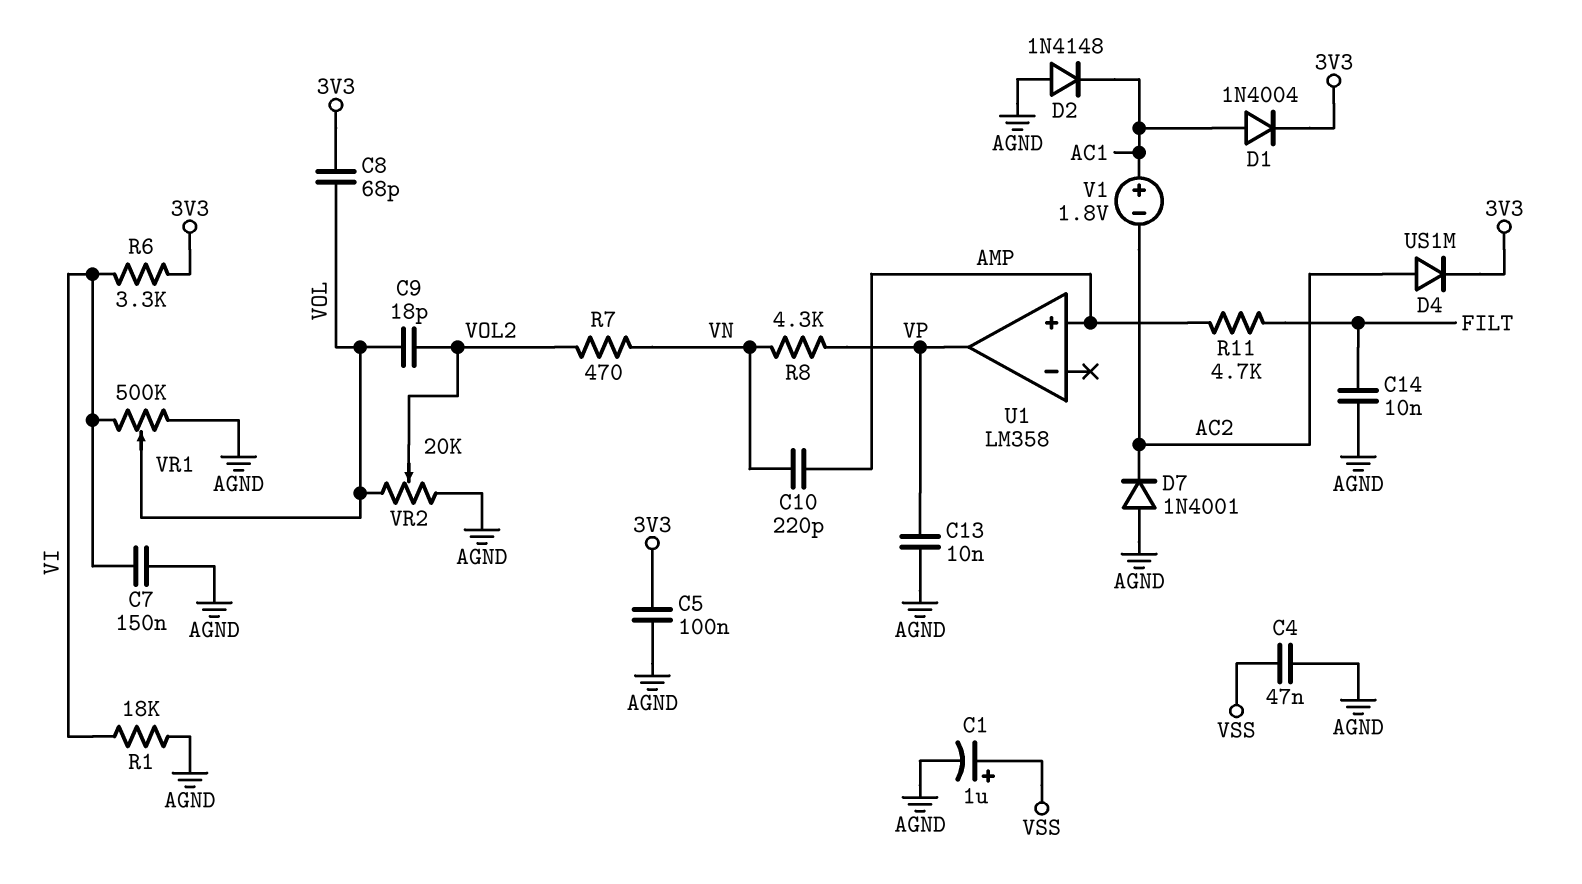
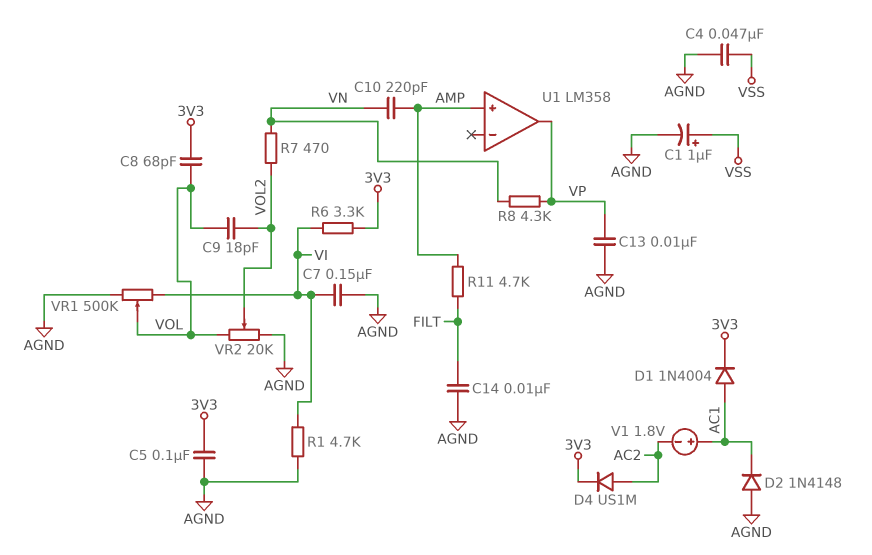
D7: diode 1N4001 (A AGND, K AC2) -> none
R1: 18k (AGND, VI) -> 4.7k (AGND, VI)

